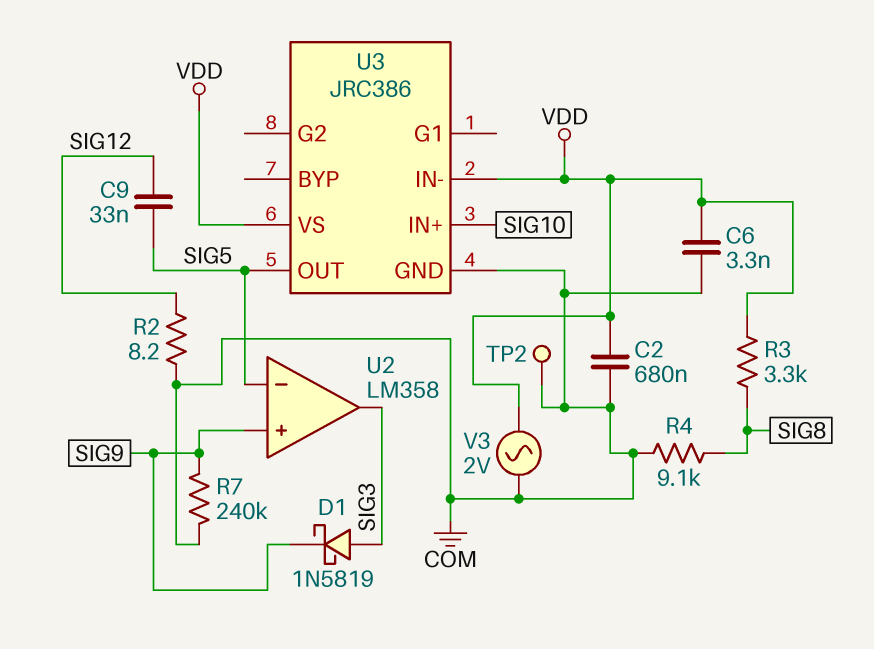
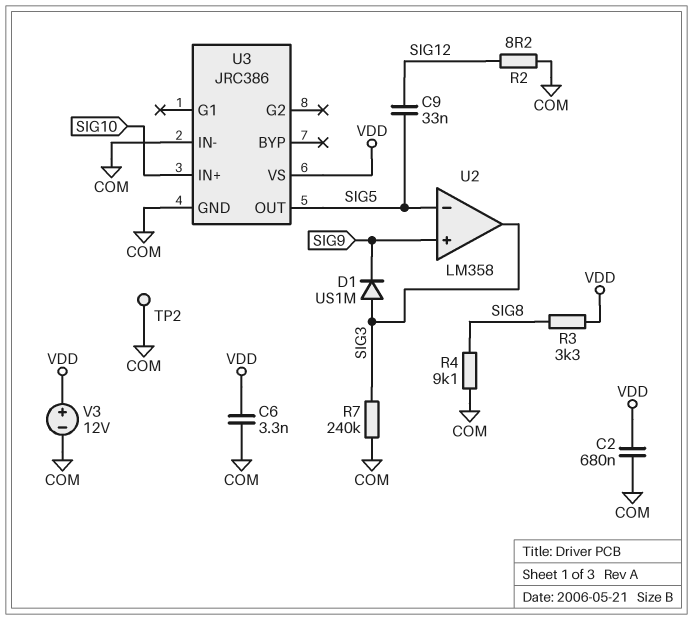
D1: schottky 1N5819 (A SIG3, K SIG9) -> diode US1M (A SIG3, K SIG9)
R7: 240k (COM, SIG9) -> 240k (COM, SIG3)
U3 pin IN-: VDD -> COM
V3: AC 2V (COM, VDD) -> 12V (plus VDD, minus COM)

